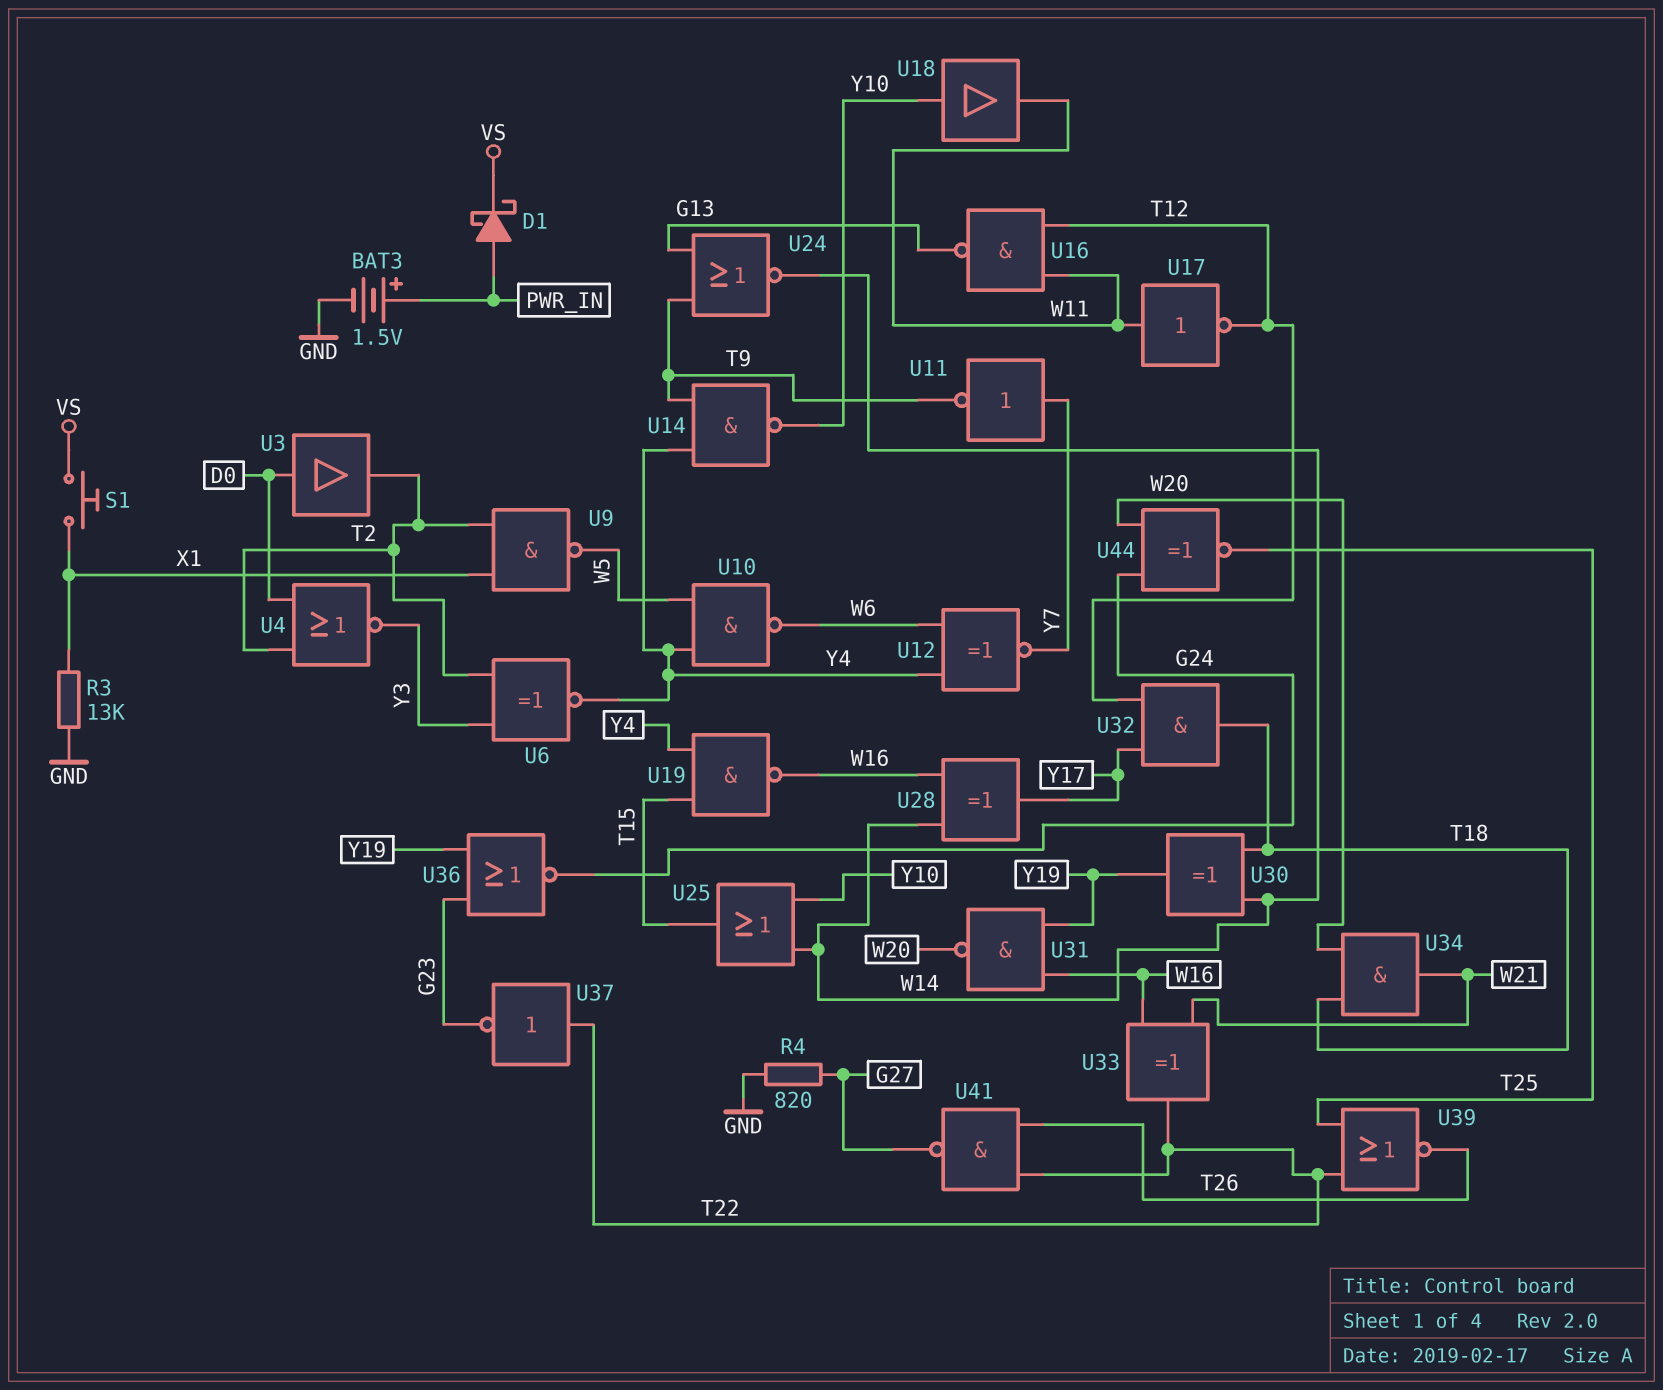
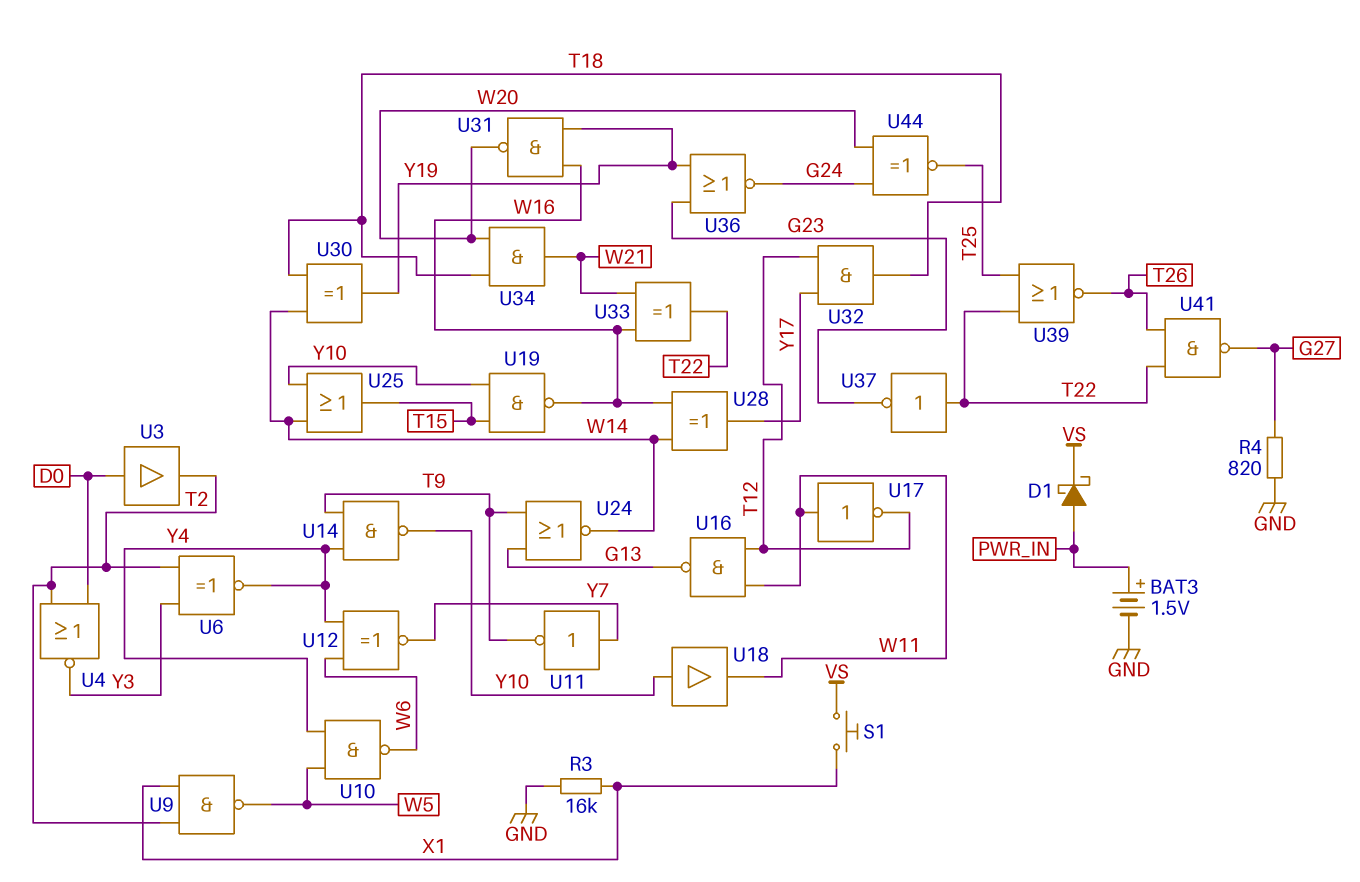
R3: 13k (GND, X1) -> 16k (GND, X1)
U19: NAND (in T15, in Y4, out W16) -> NAND (in T15, in Y10, out W16)

